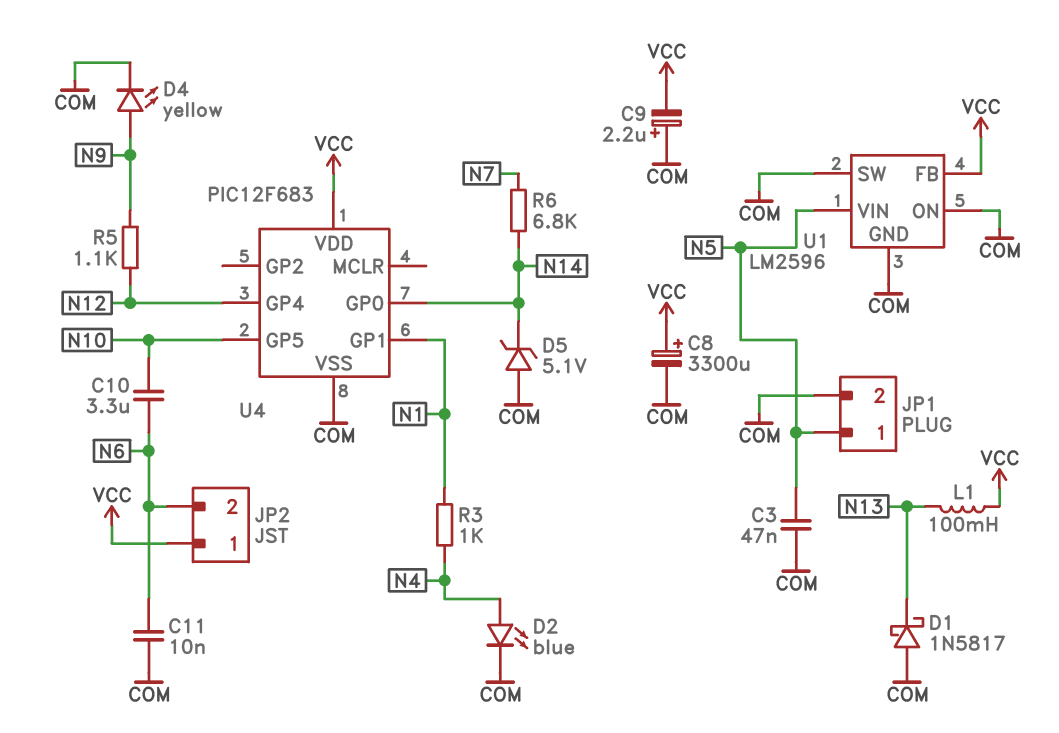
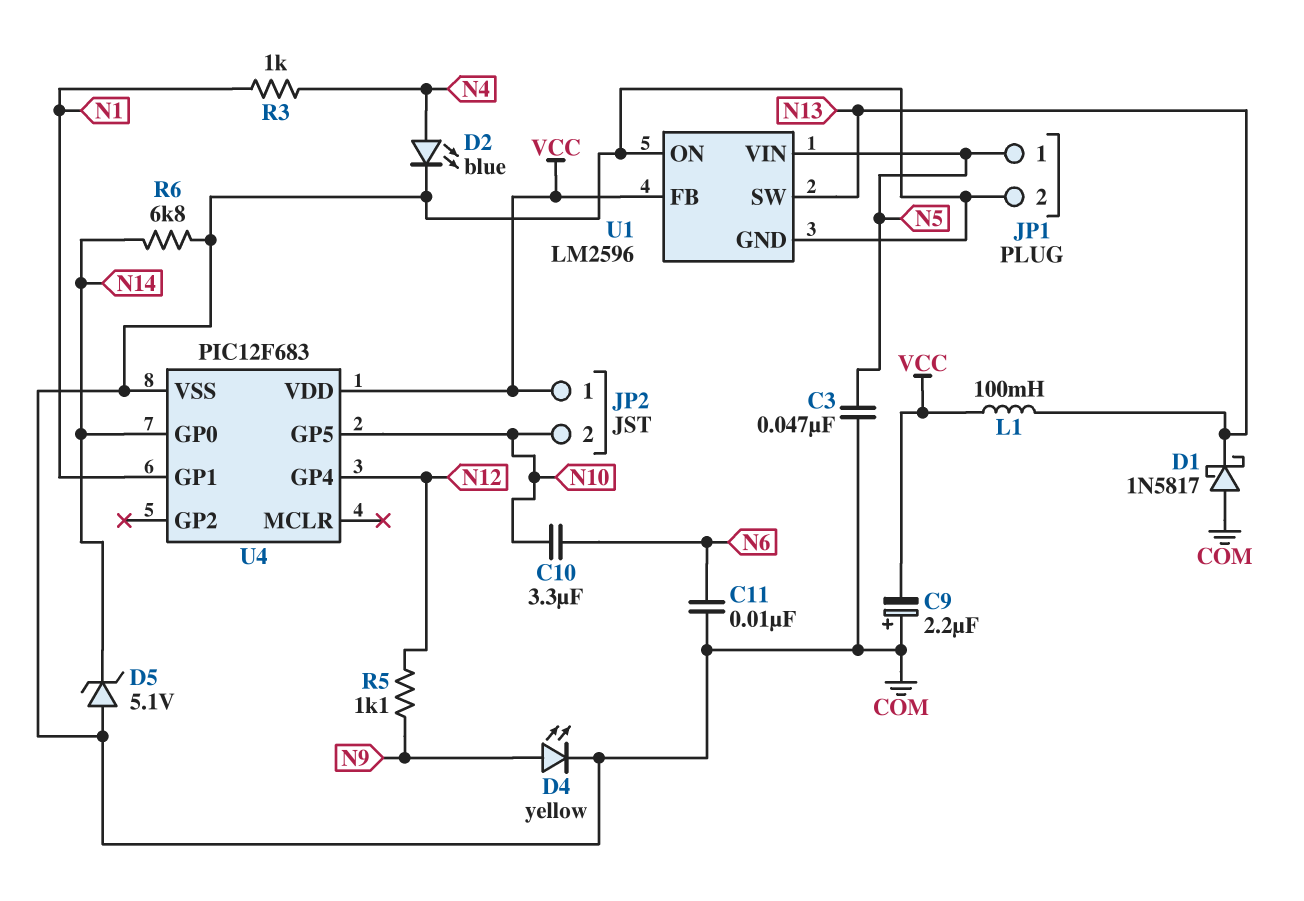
C8: 3300uF (plus VCC, minus COM) -> none
JP2 pin 2: N6 -> N10
R6: 6.8k (N7, N14) -> 6.8k (COM, N14)
U1 pin SW: COM -> N13

